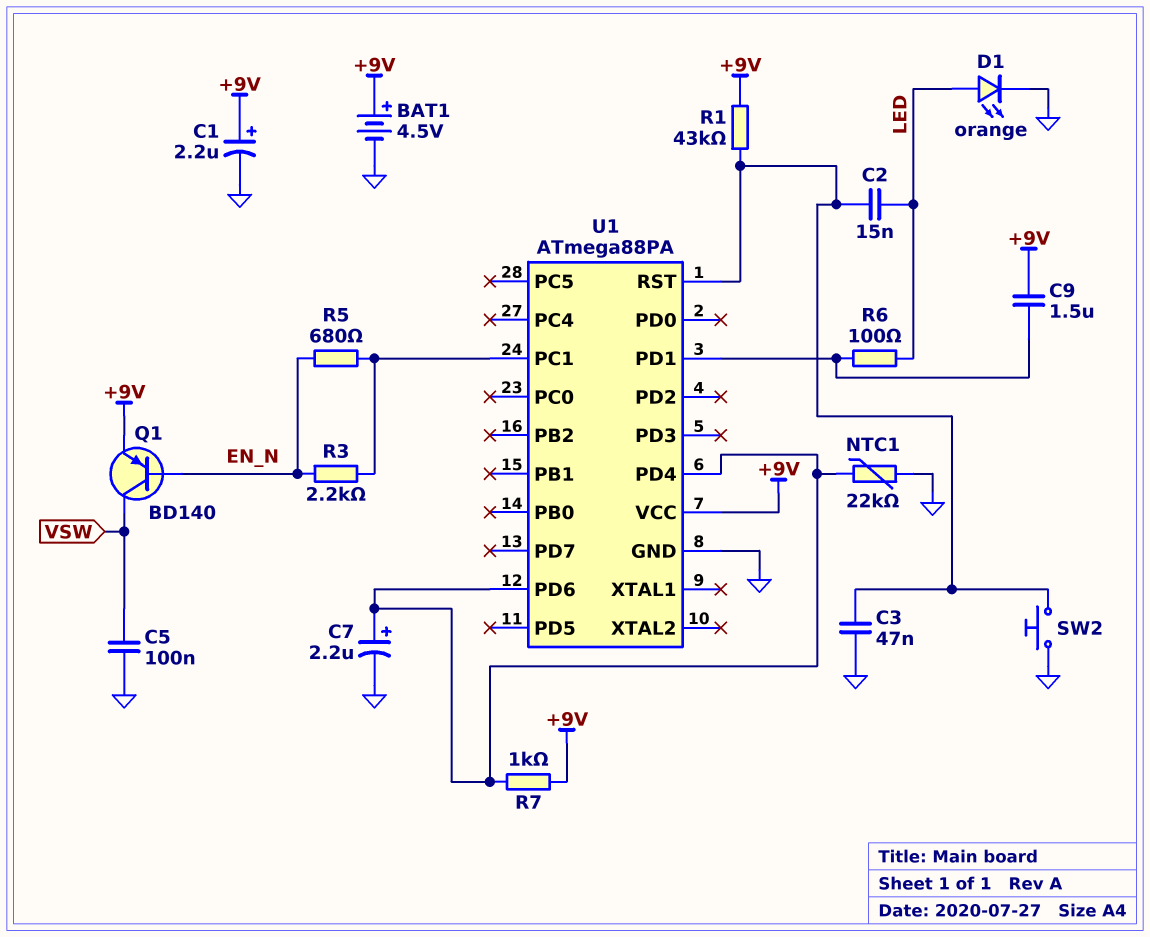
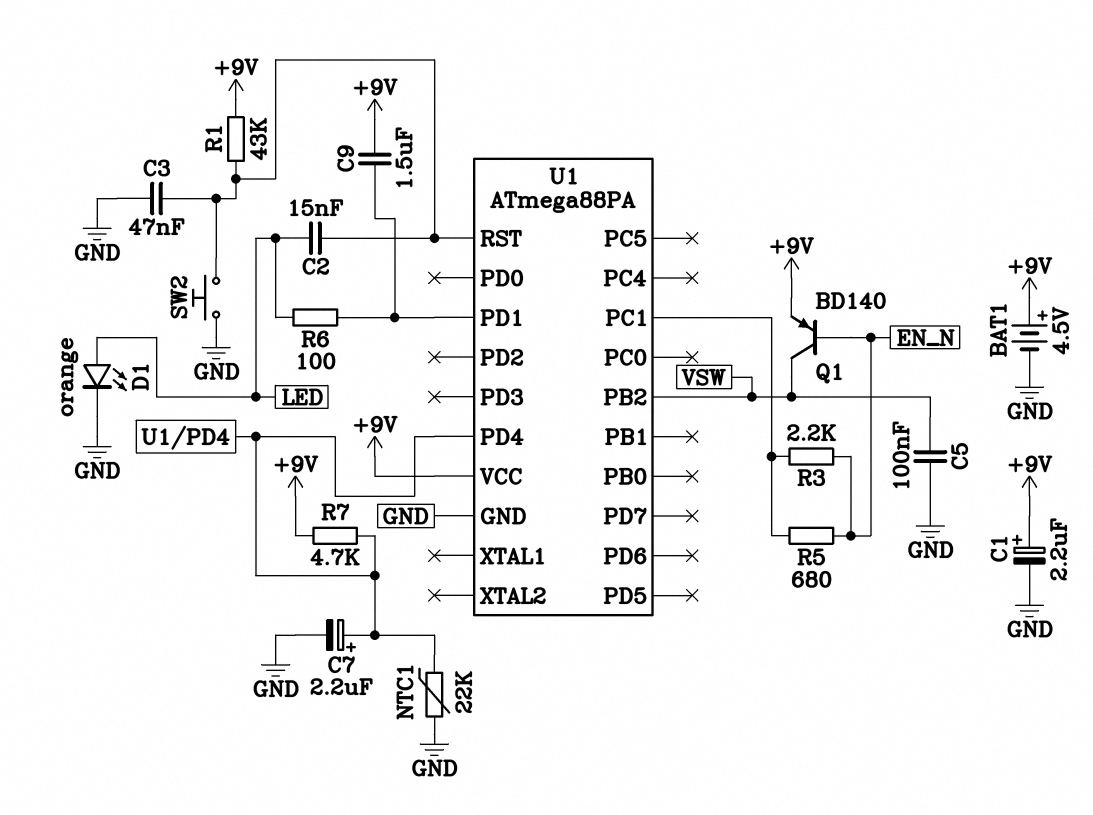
R7: 1k (+9V, U1/PD4) -> 4.7k (+9V, U1/PD4)
U1 pin PB2: none -> VSW
U1 pin PD6: U1/PD4 -> none

